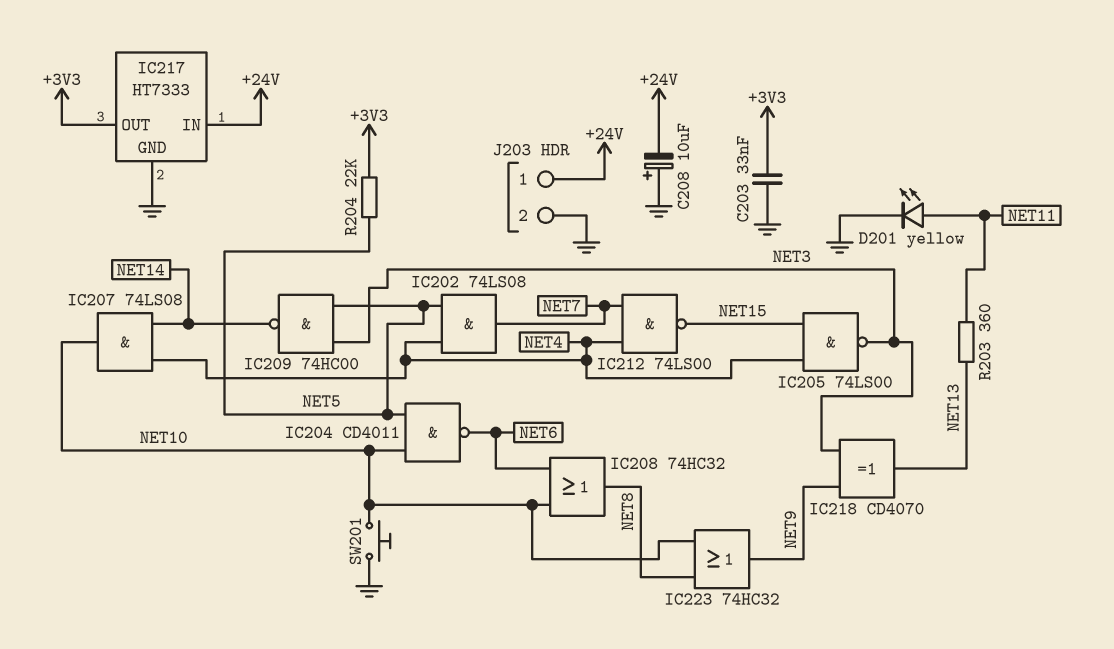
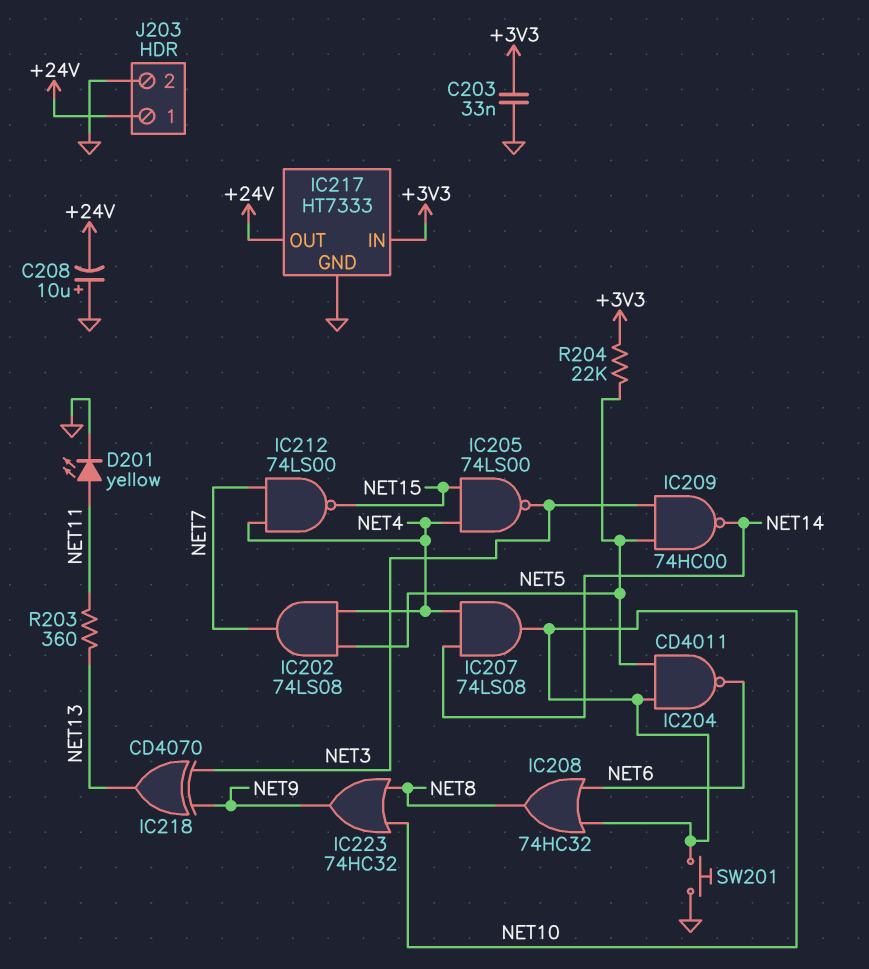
IC217 pin IN: +24V -> +3V3
IC217 pin OUT: +3V3 -> +24V

